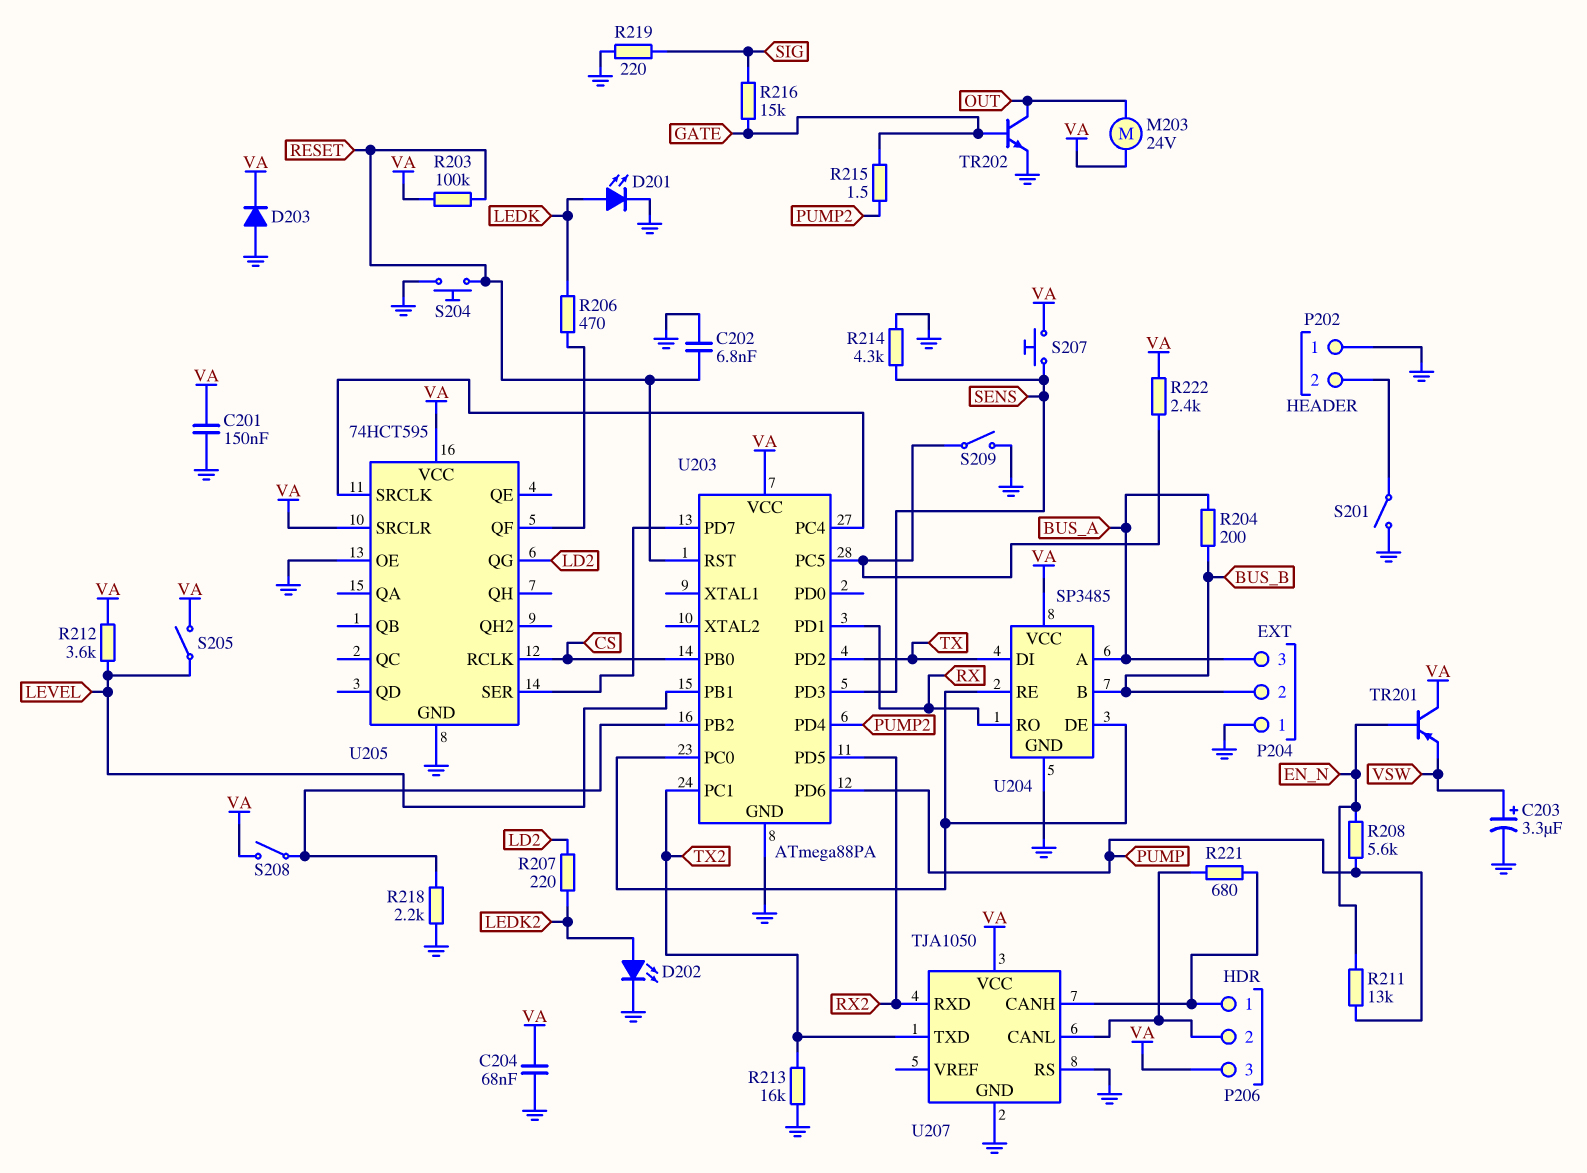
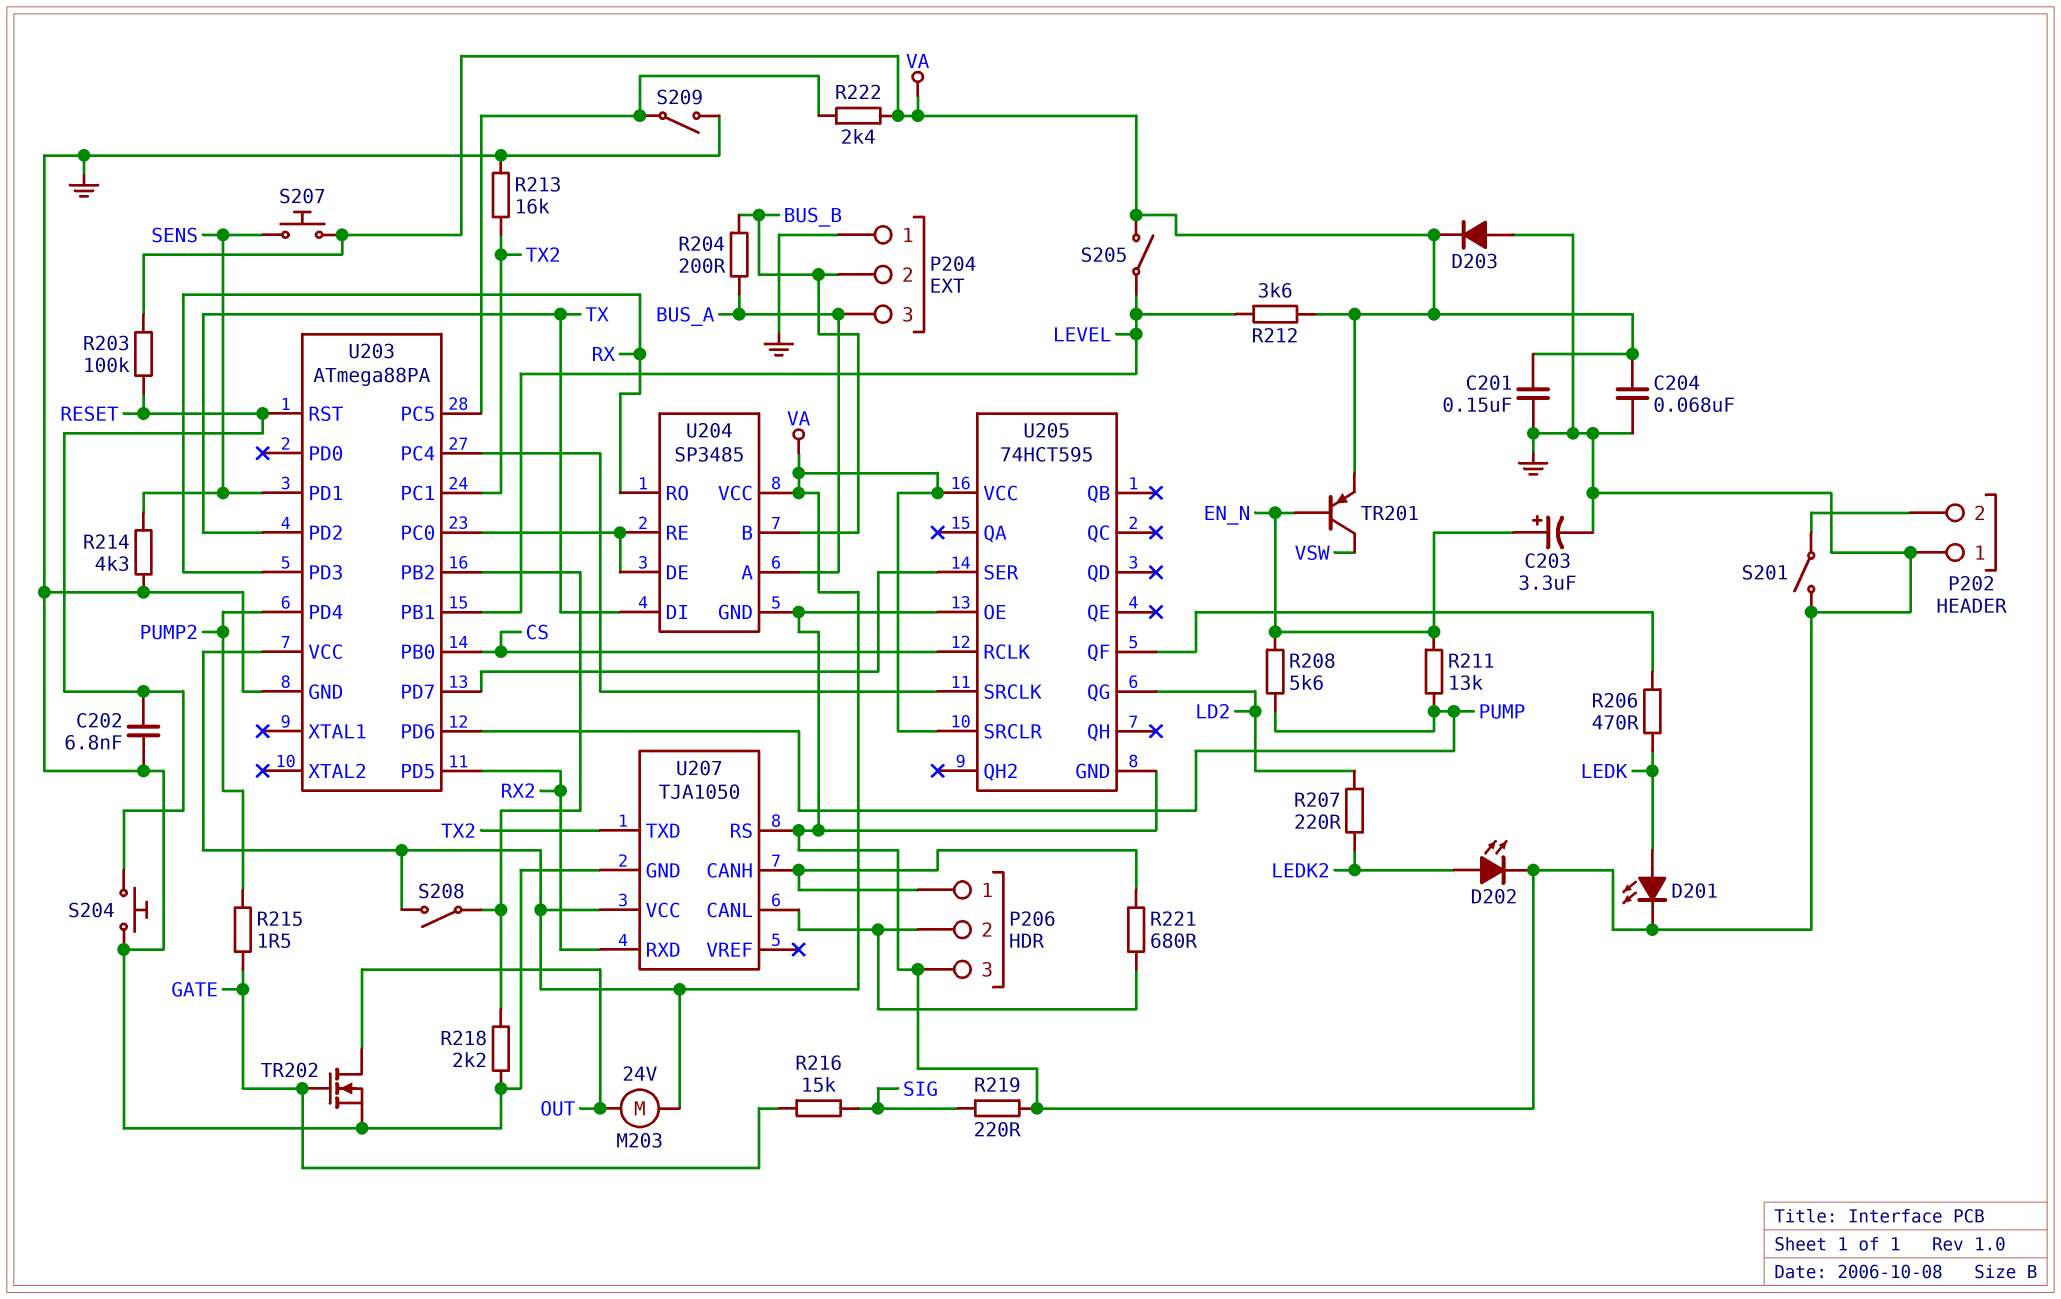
C203: 3.3uF (plus VSW, minus GND) -> 3.3uF (plus EN_N, minus GND)
P206 pin 3: VA -> GND
TR201: PNP (B EN_N, C VA, E VSW) -> PNP (B EN_N, C VSW, E VA)
TR202: NPN (B GATE, C OUT, E GND) -> NMOS (G GATE, D OUT, S GND)
U203 pin PD1: RX -> SENS
U203 pin PD3: SENS -> RX

